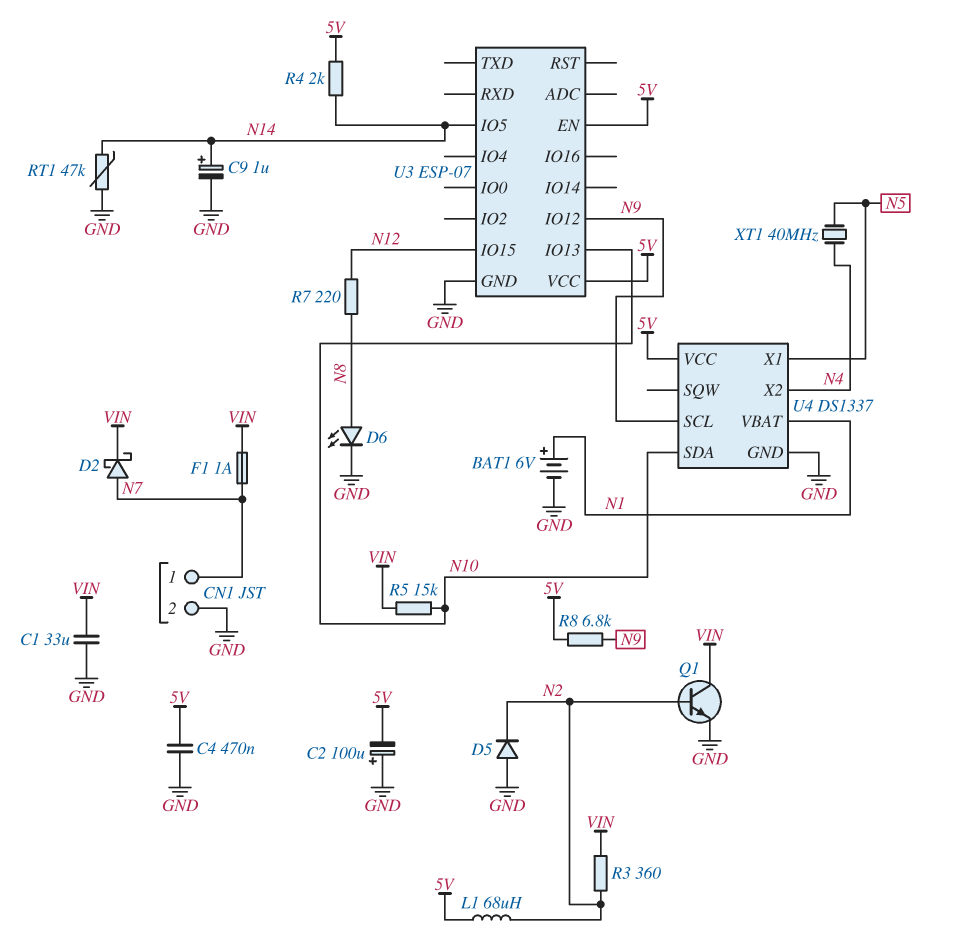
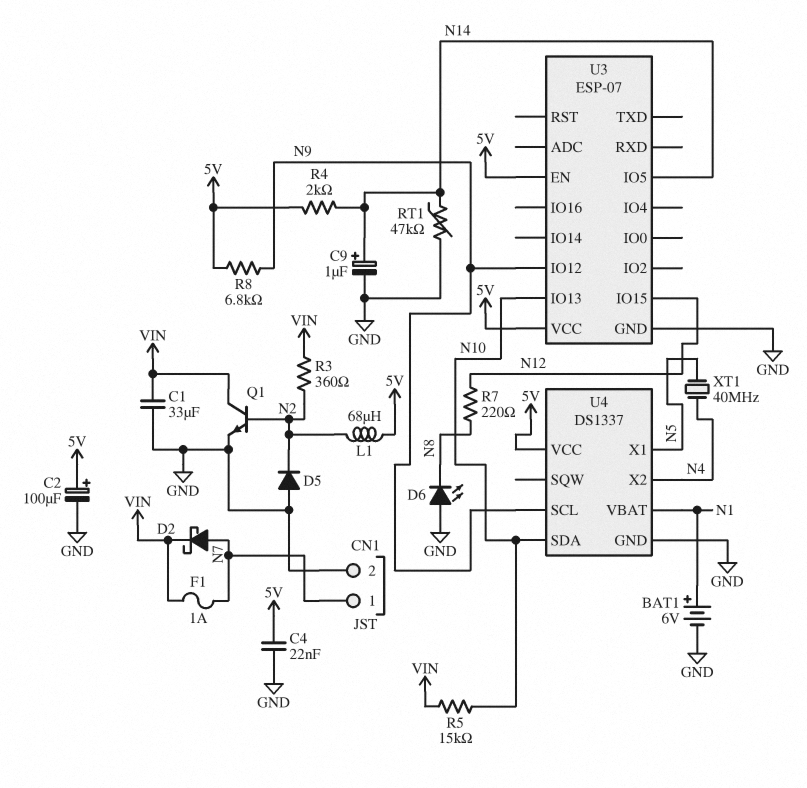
C2: 100uF (plus GND, minus 5V) -> 100uF (plus 5V, minus GND)
C4: 470nF (5V, GND) -> 22nF (5V, GND)
D6: LED (A N8, K GND) -> LED (A GND, K N8)

